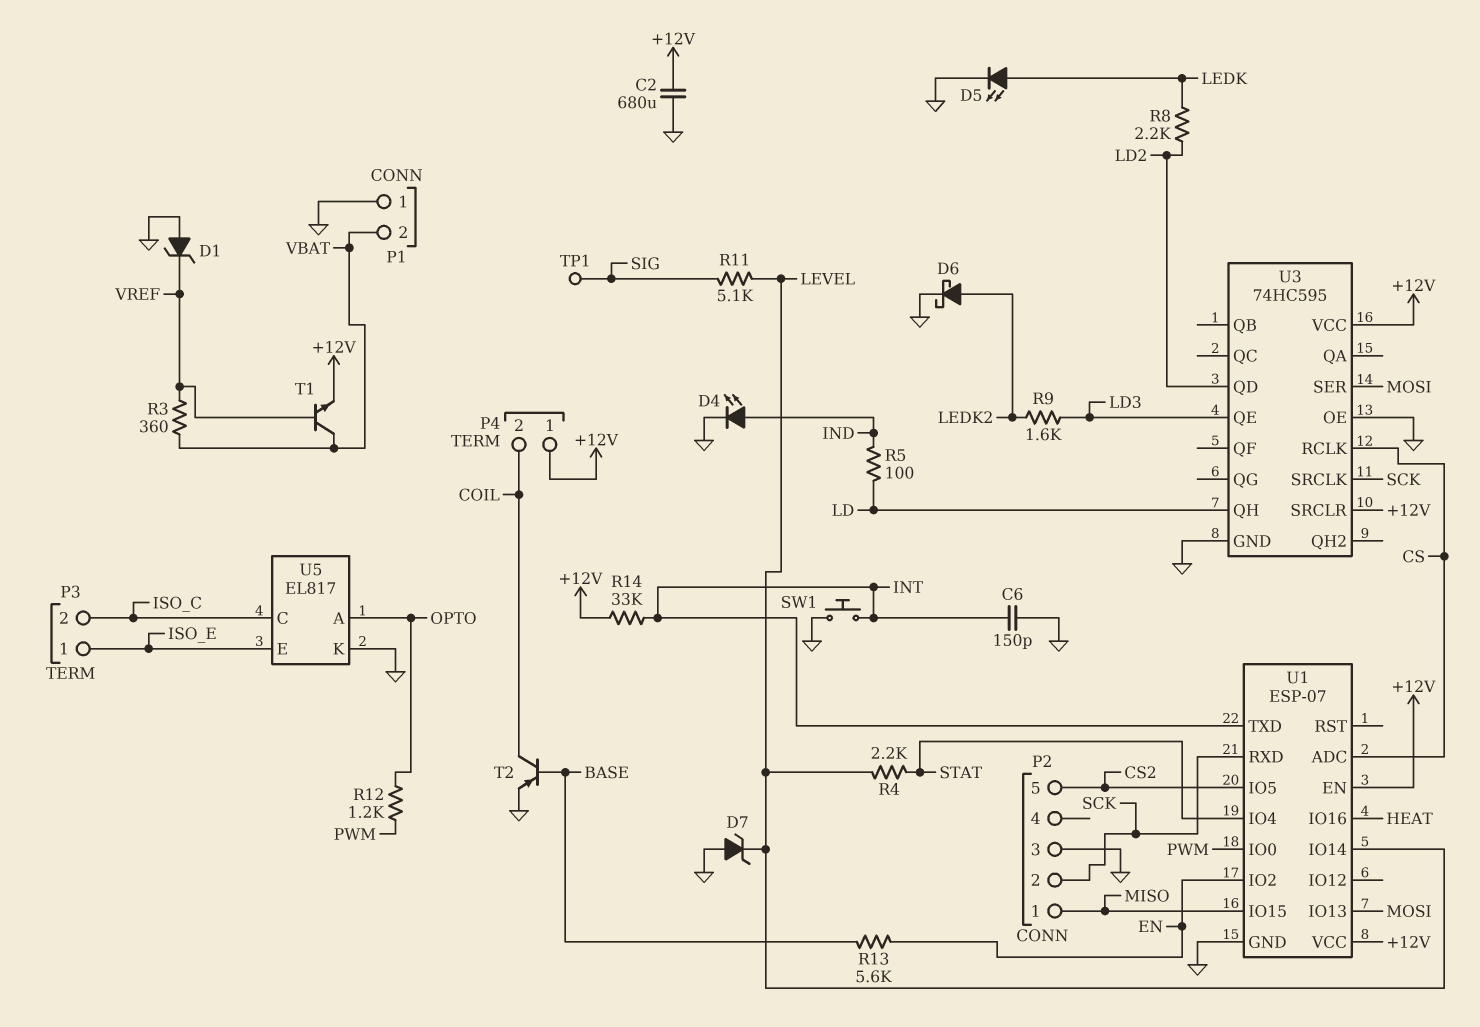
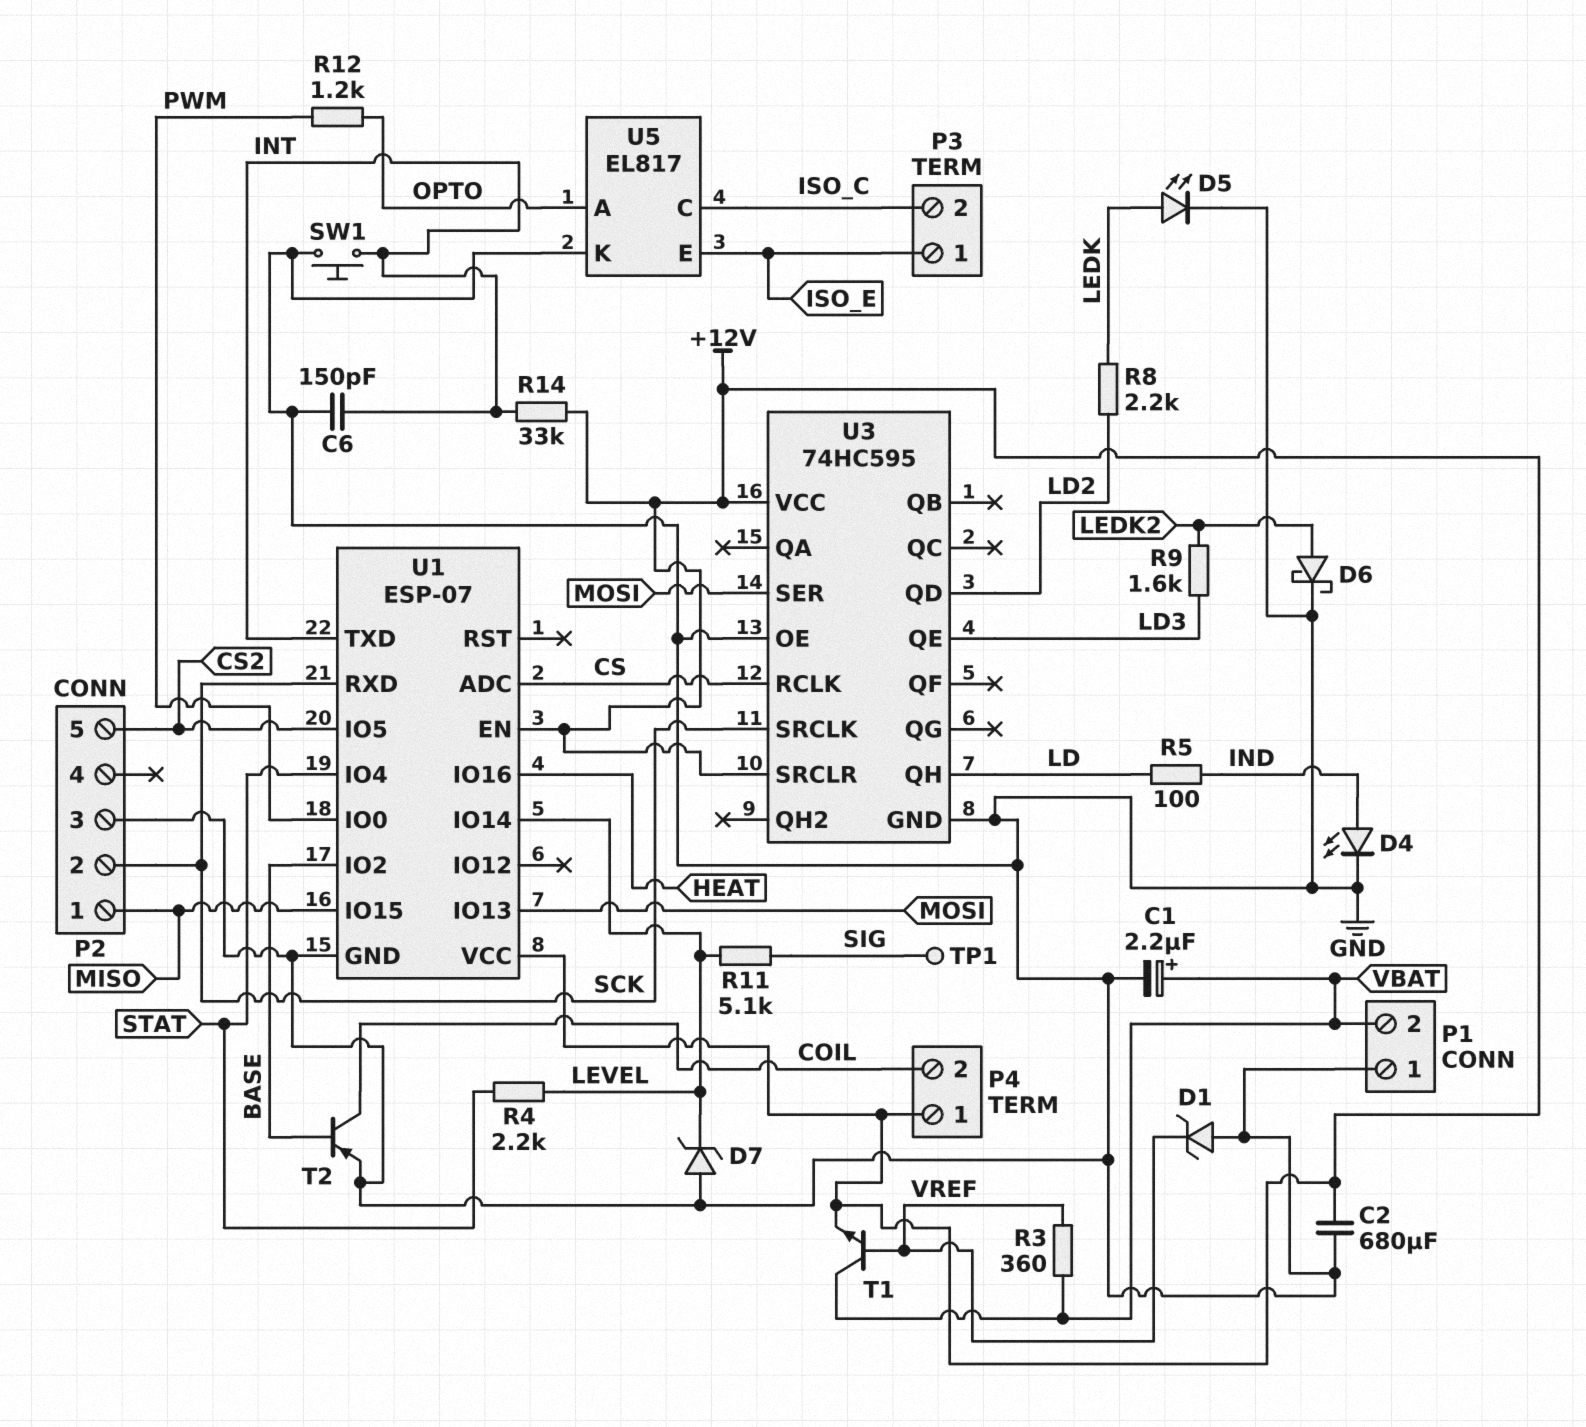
C1: none -> 2.2uF (plus VBAT, minus GND)
R13: 5.6k (BASE, EN) -> none
U1 pin IO2: EN -> BASE

